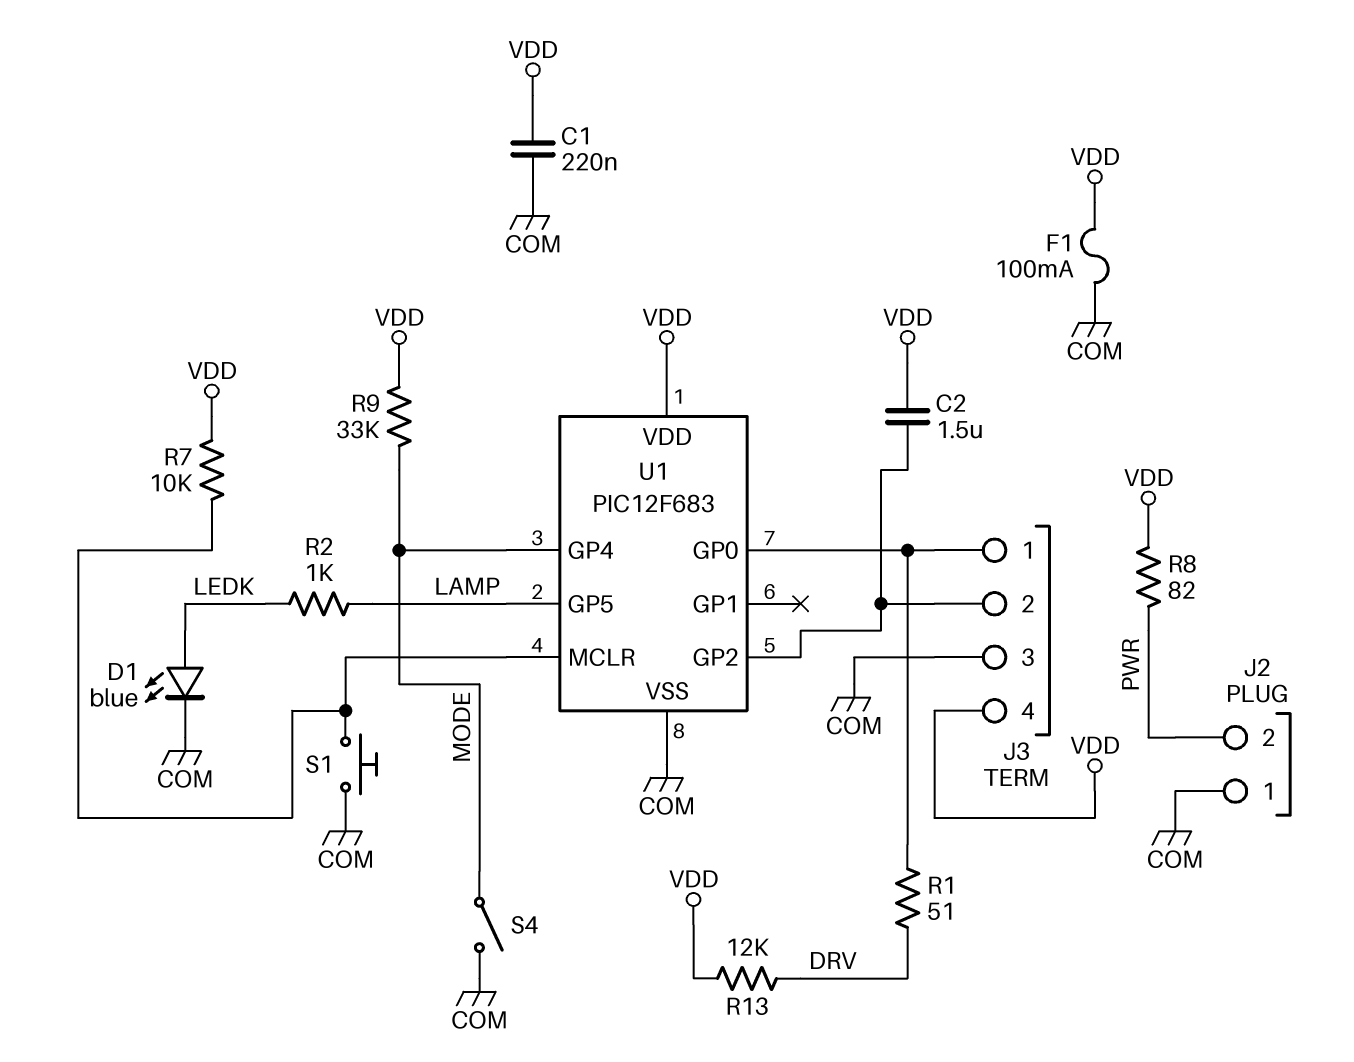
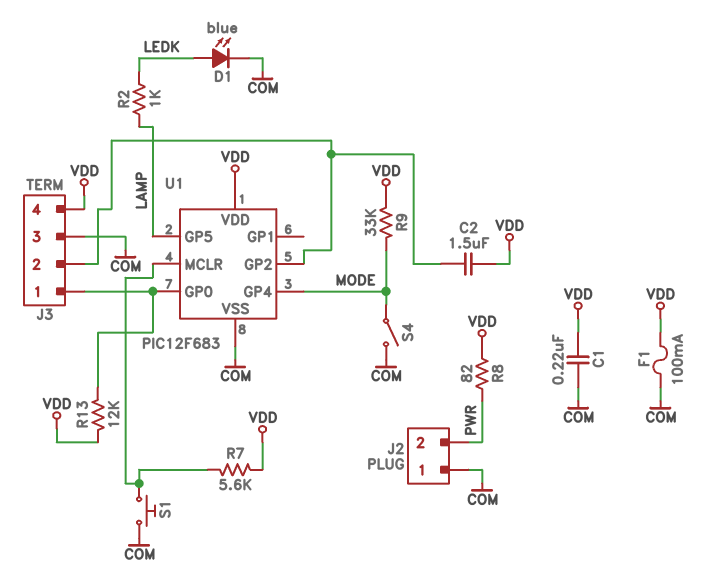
R1: 51 (DRV, J3/1) -> none
R7: 10k (U1/MCLR, VDD) -> 5.6k (U1/MCLR, VDD)
R13: 12k (DRV, VDD) -> 12k (J3/1, VDD)

